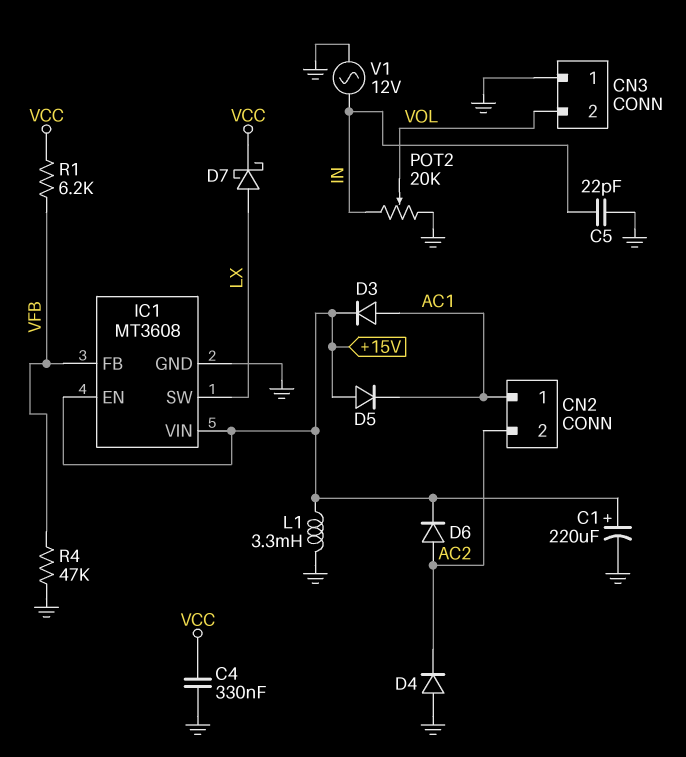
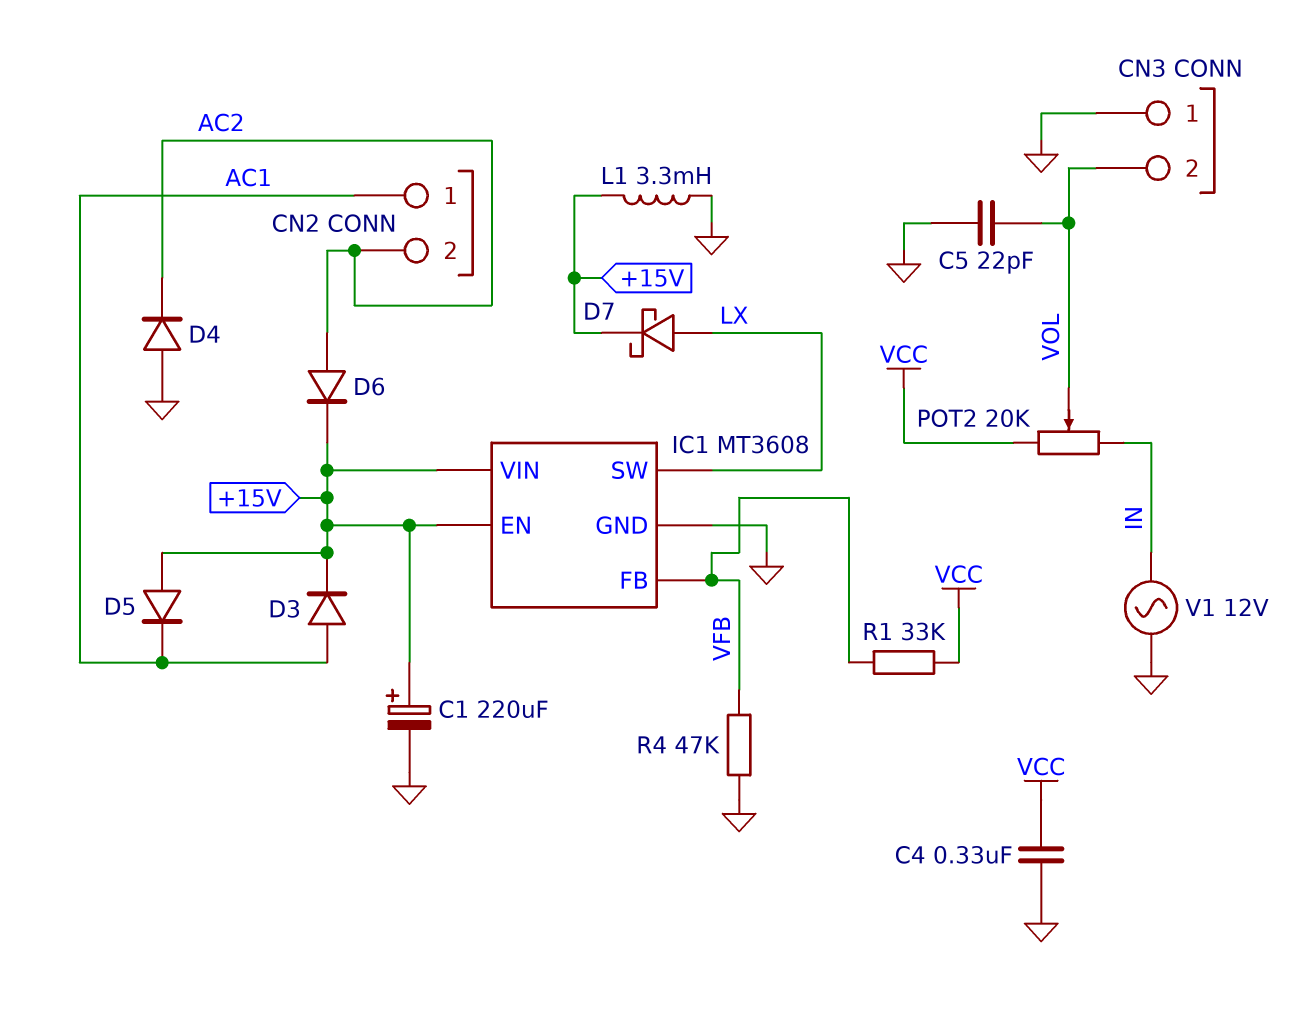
C5: 22pF (GND, IN) -> 22pF (GND, VOL)
D7: schottky (A LX, K VCC) -> schottky (A LX, K +15V)
POT2: 20k (GND, IN, wiper VOL) -> 20k (IN, VCC, wiper VOL)
R1: 6.2k (VCC, VFB) -> 33k (VCC, VFB)

